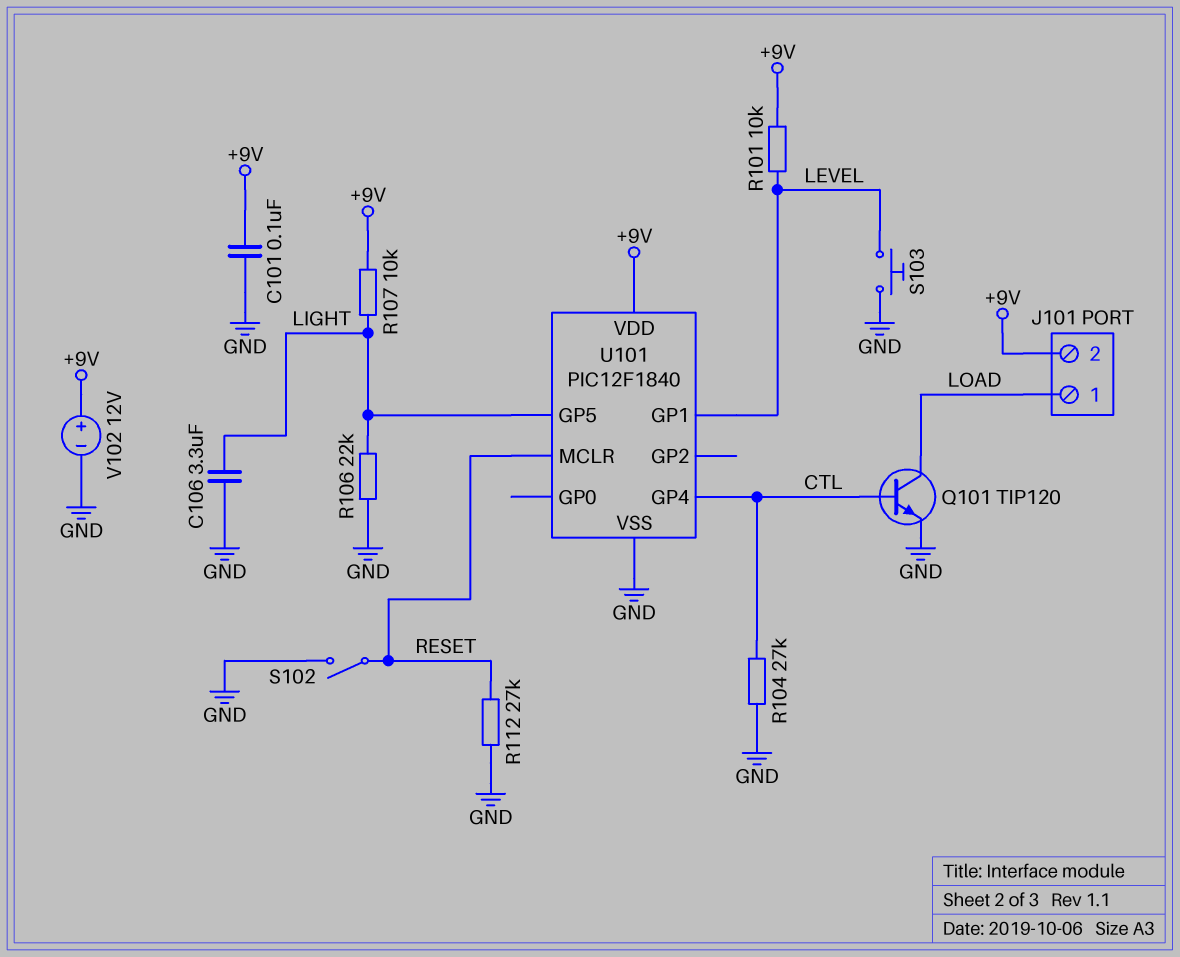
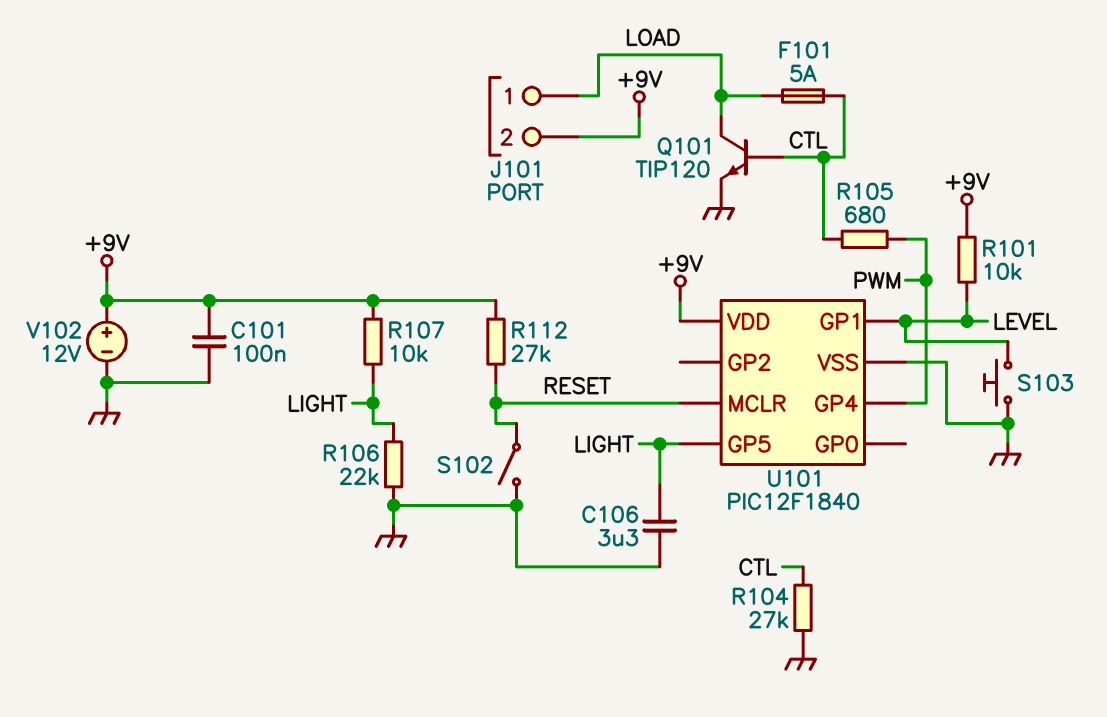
F101: none -> 5A (CTL, LOAD)
R105: none -> 680 (CTL, PWM)
R112: 27k (GND, RESET) -> 27k (+9V, RESET)
U101 pin GP4: CTL -> PWM

